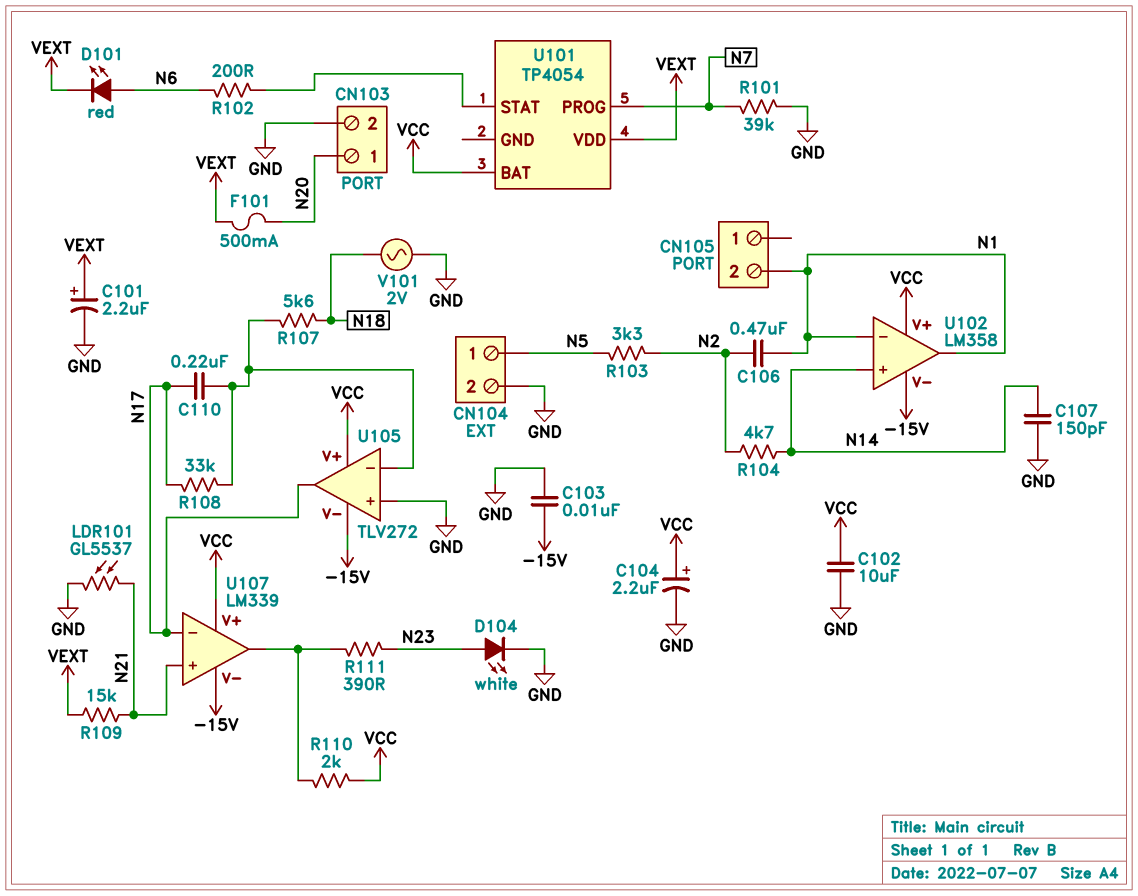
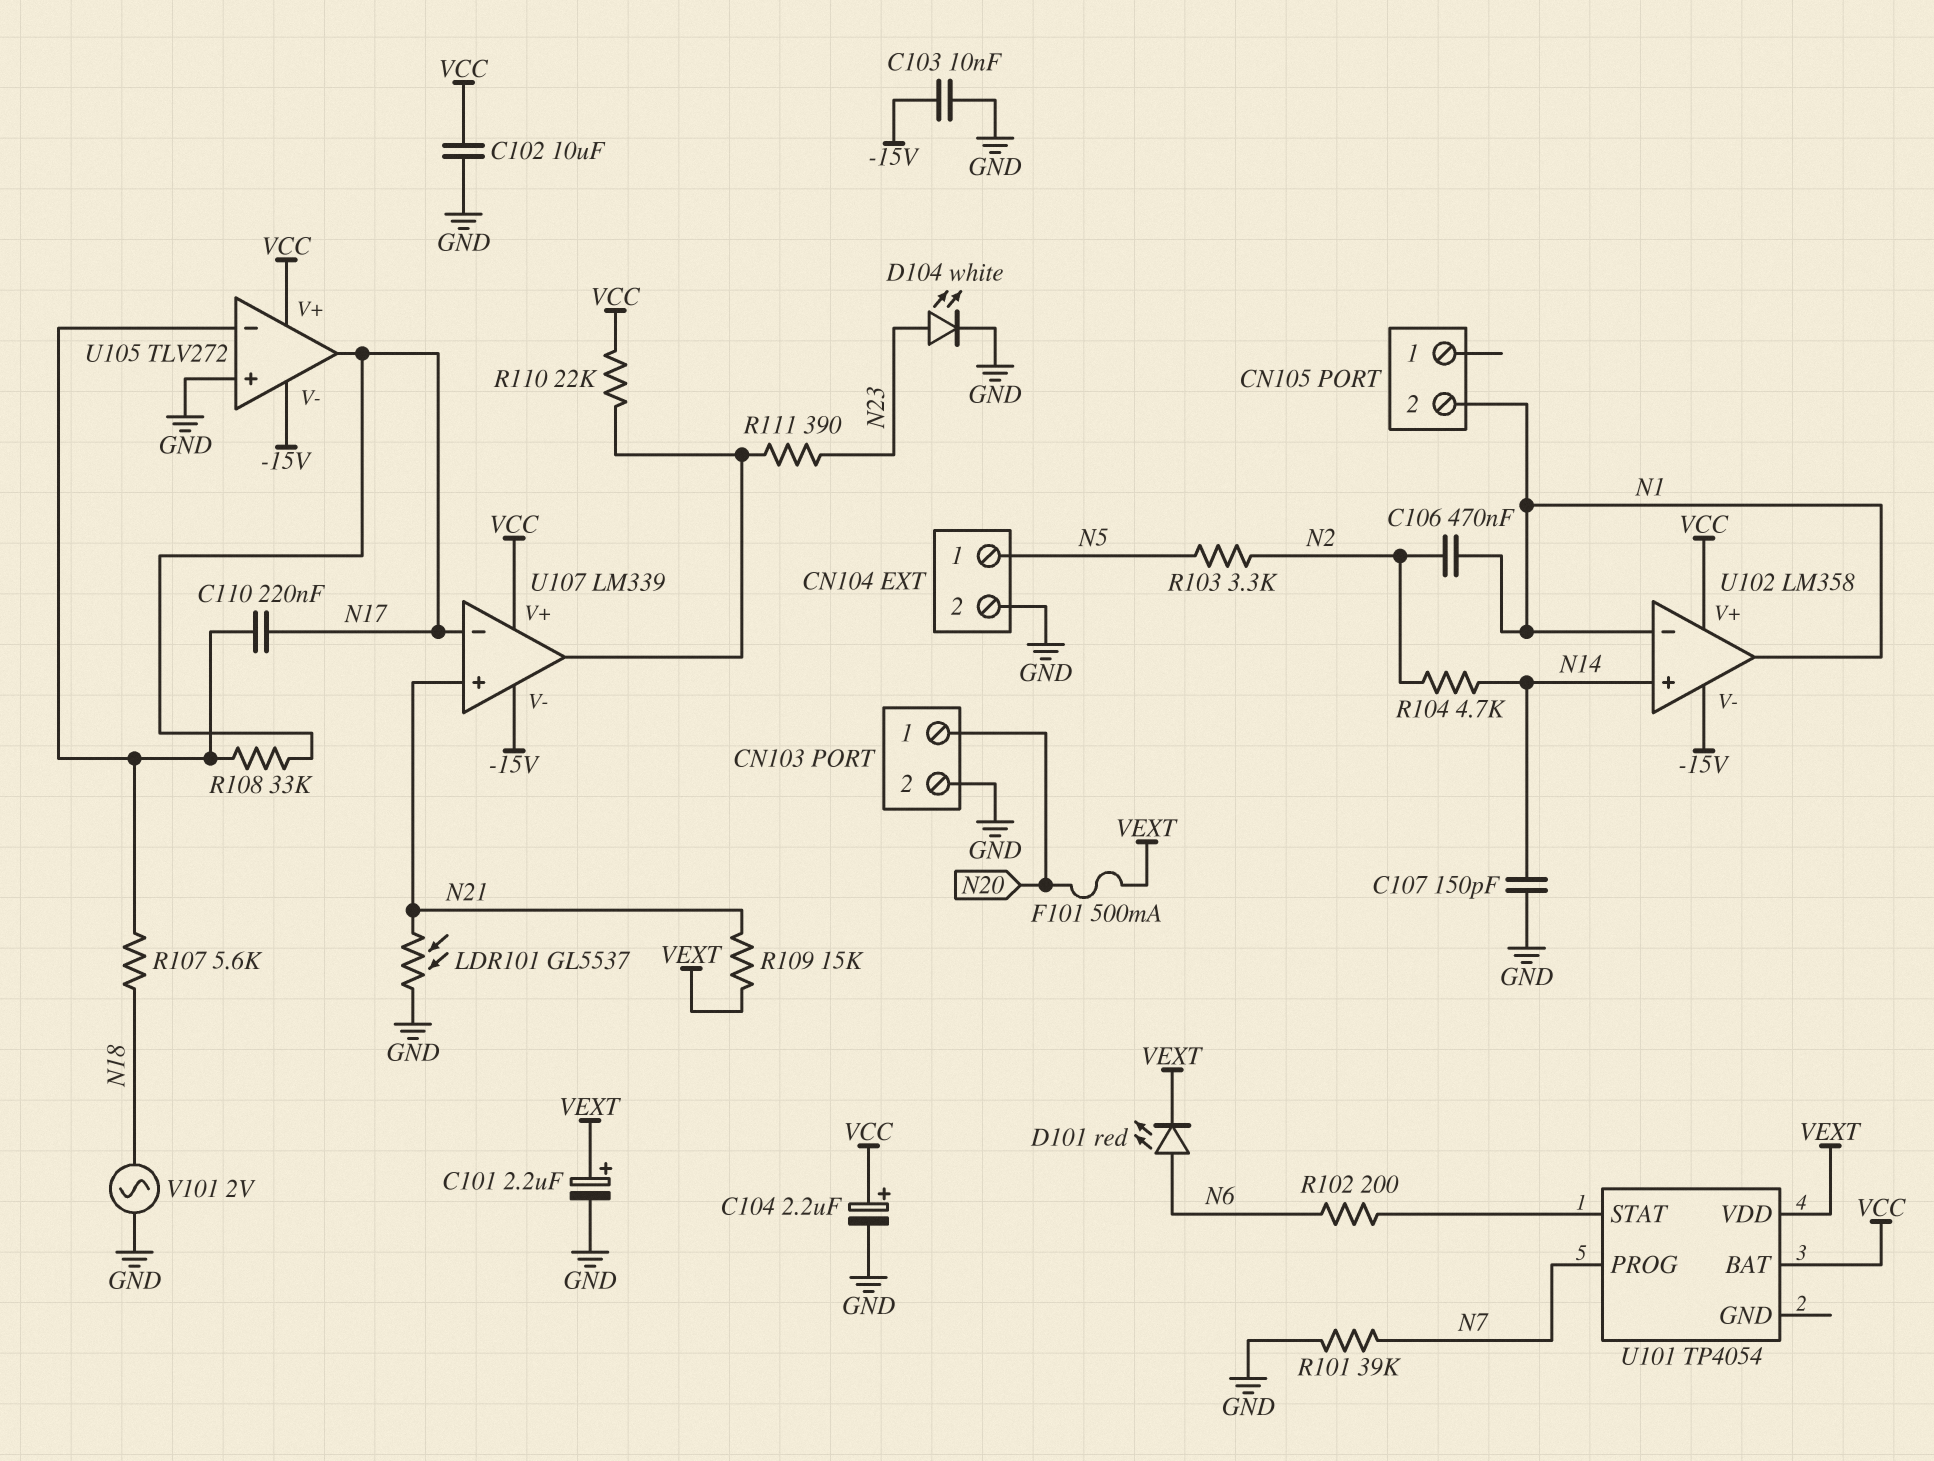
R110: 2k (U107/out, VCC) -> 22k (U107/out, VCC)

